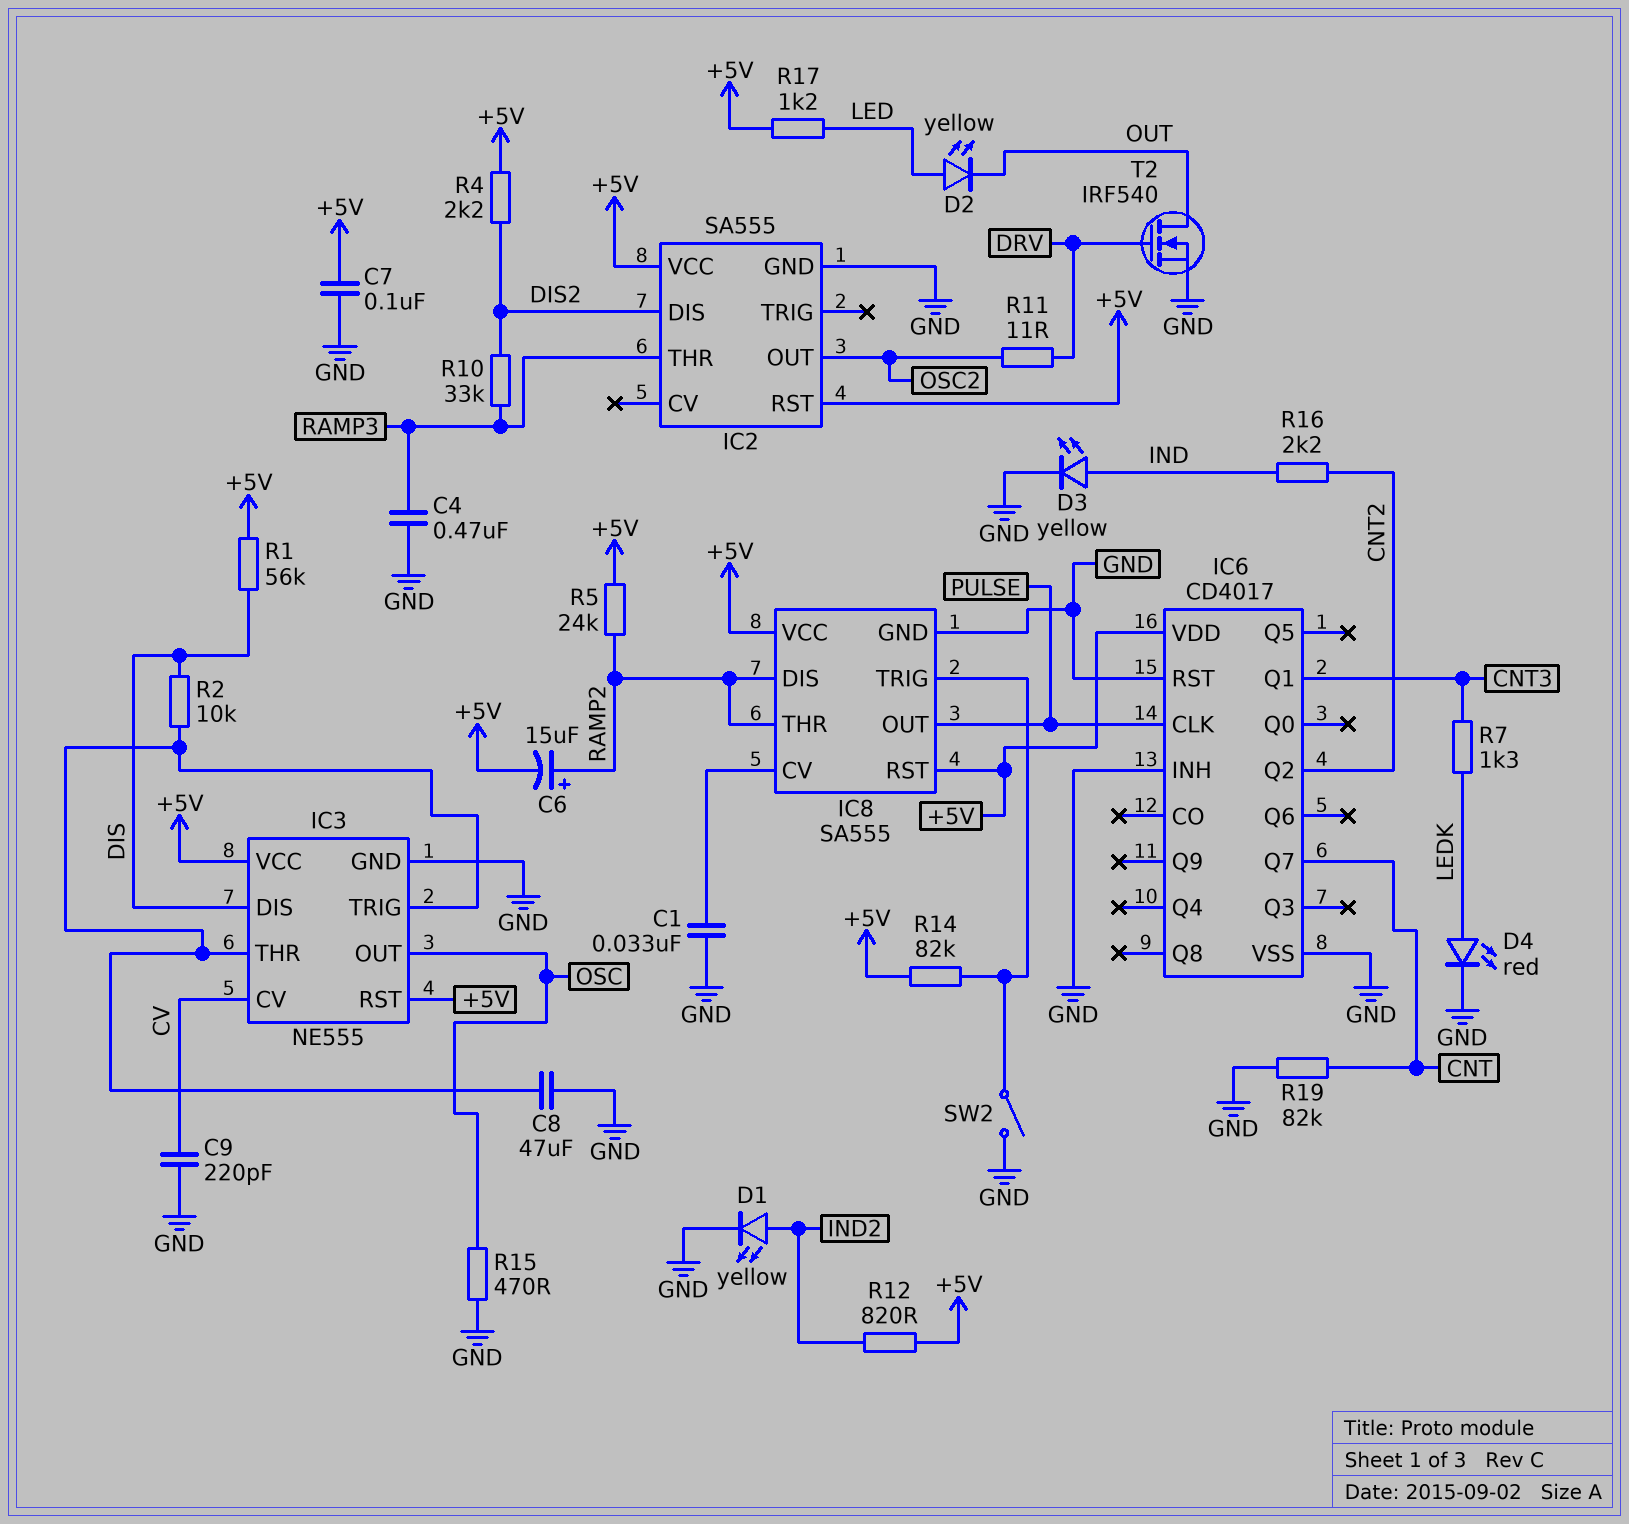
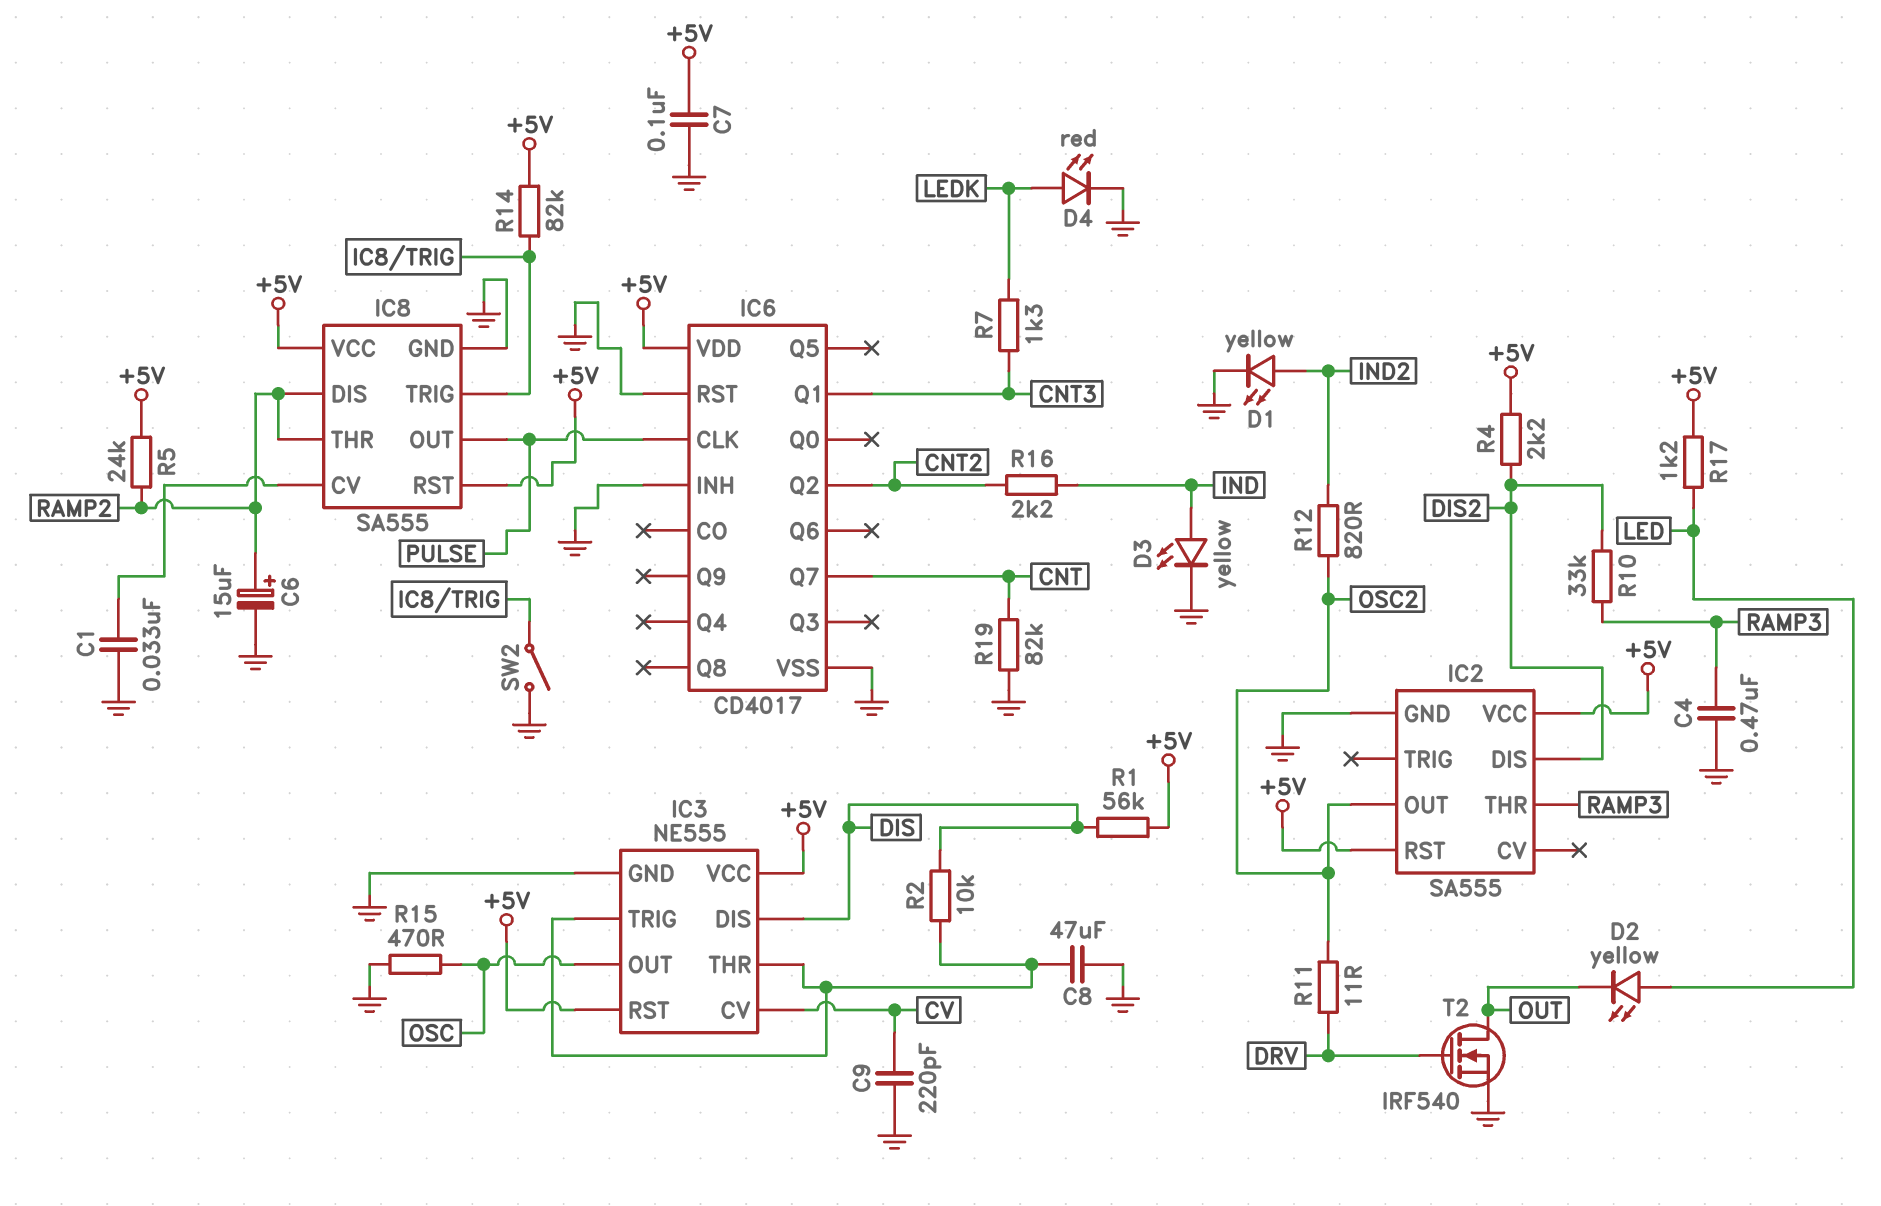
C6: 15uF (plus RAMP2, minus +5V) -> 15uF (plus RAMP2, minus GND)
R12: 820 (+5V, IND2) -> 820 (IND2, OSC2)

